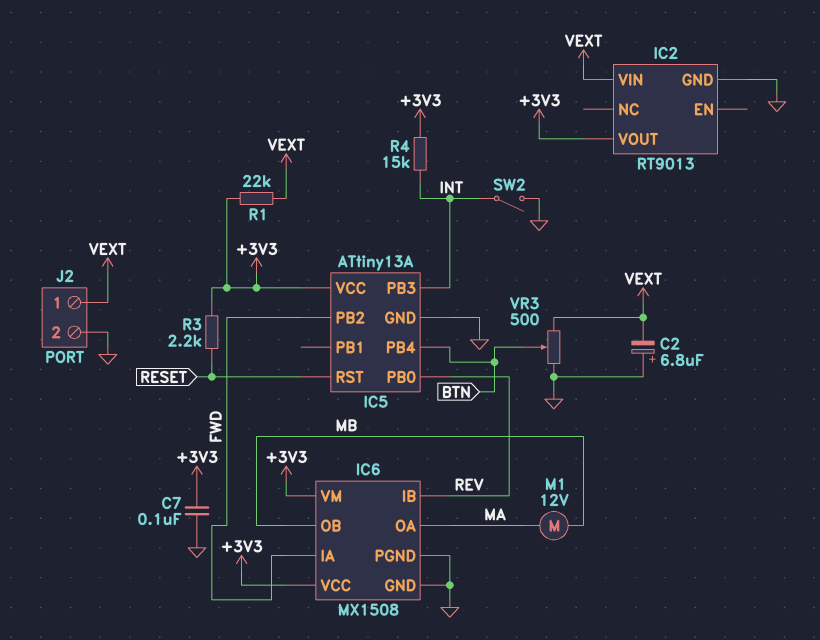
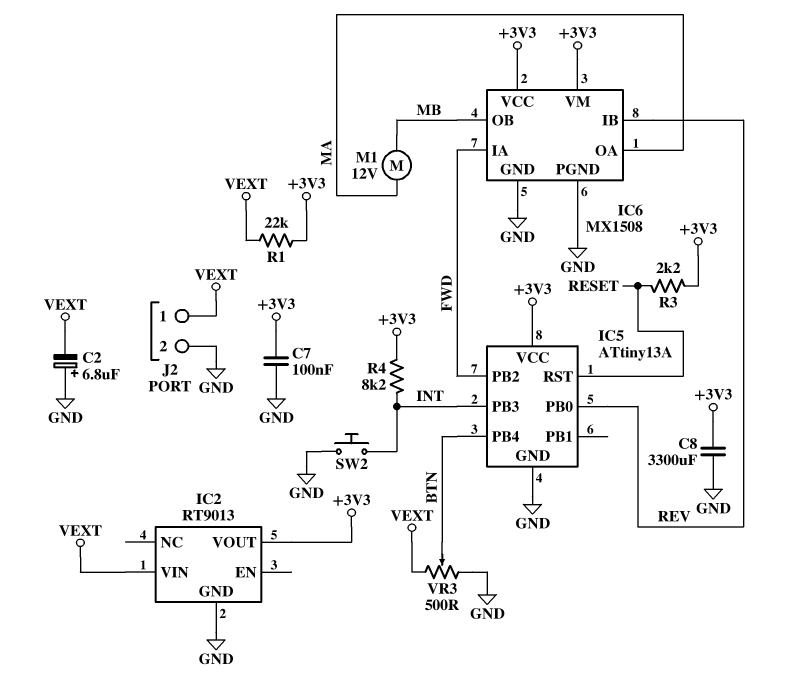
C8: none -> 3300uF (+3V3, GND)
R4: 15k (+3V3, INT) -> 8.2k (+3V3, INT)
SW2: switch (GND, INT) -> button (GND, INT)

